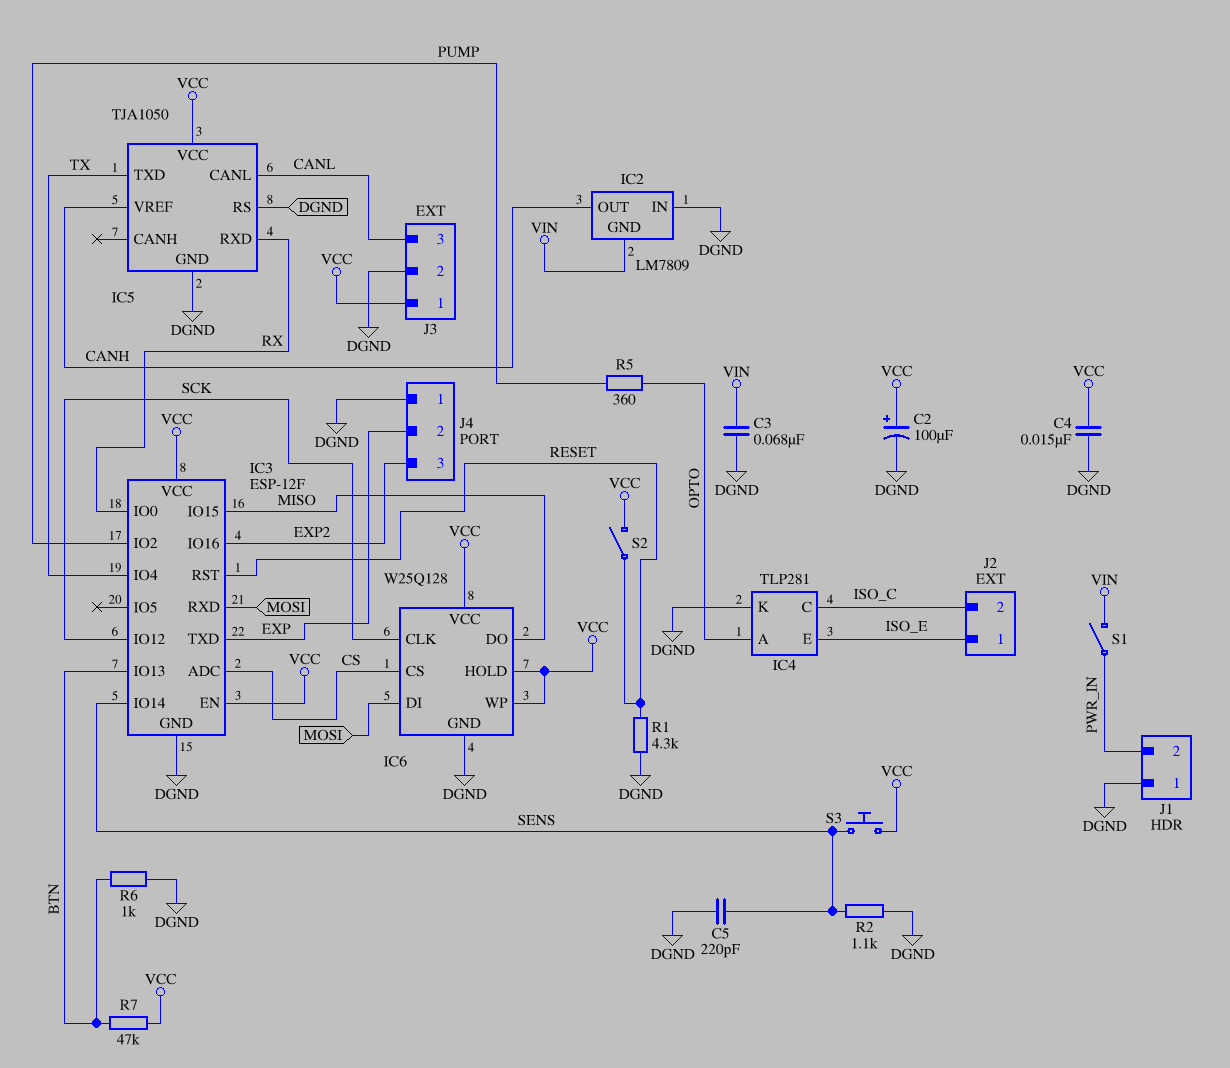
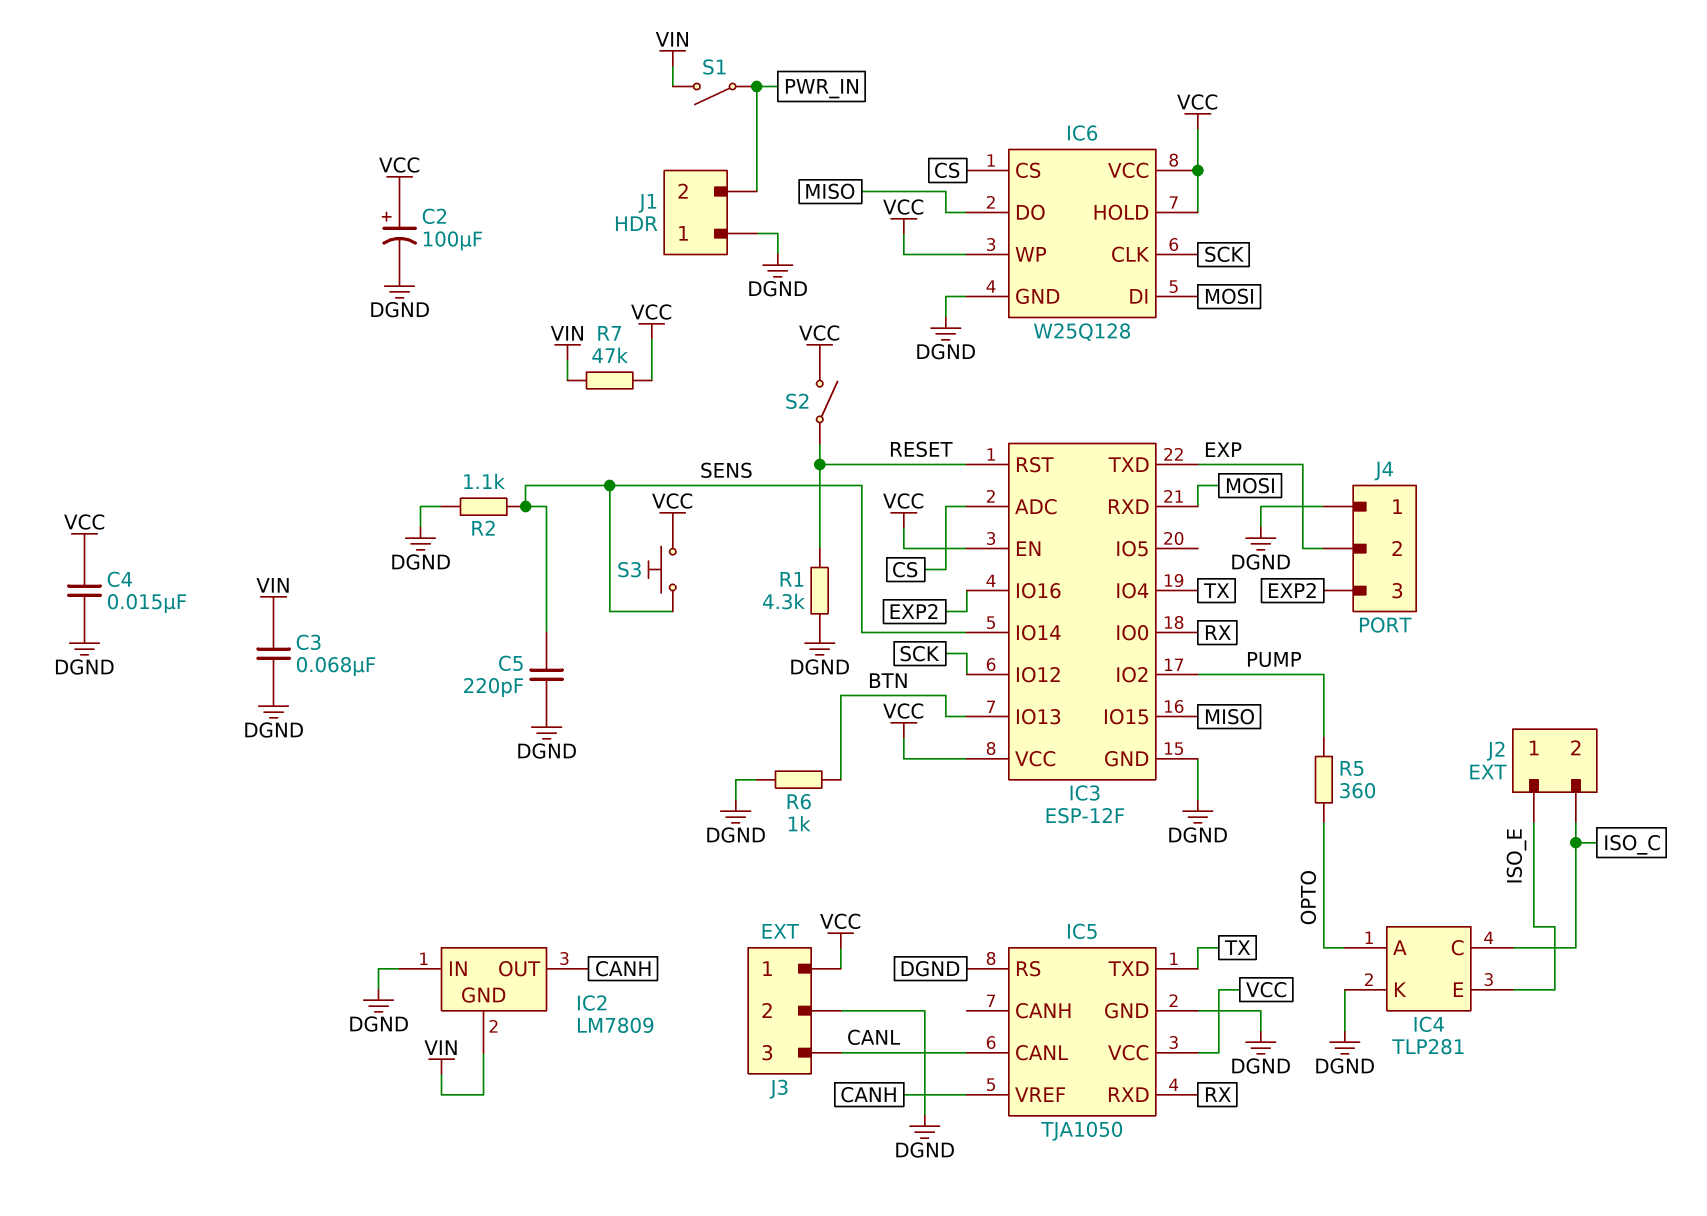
R7: 47k (BTN, VCC) -> 47k (VCC, VIN)

